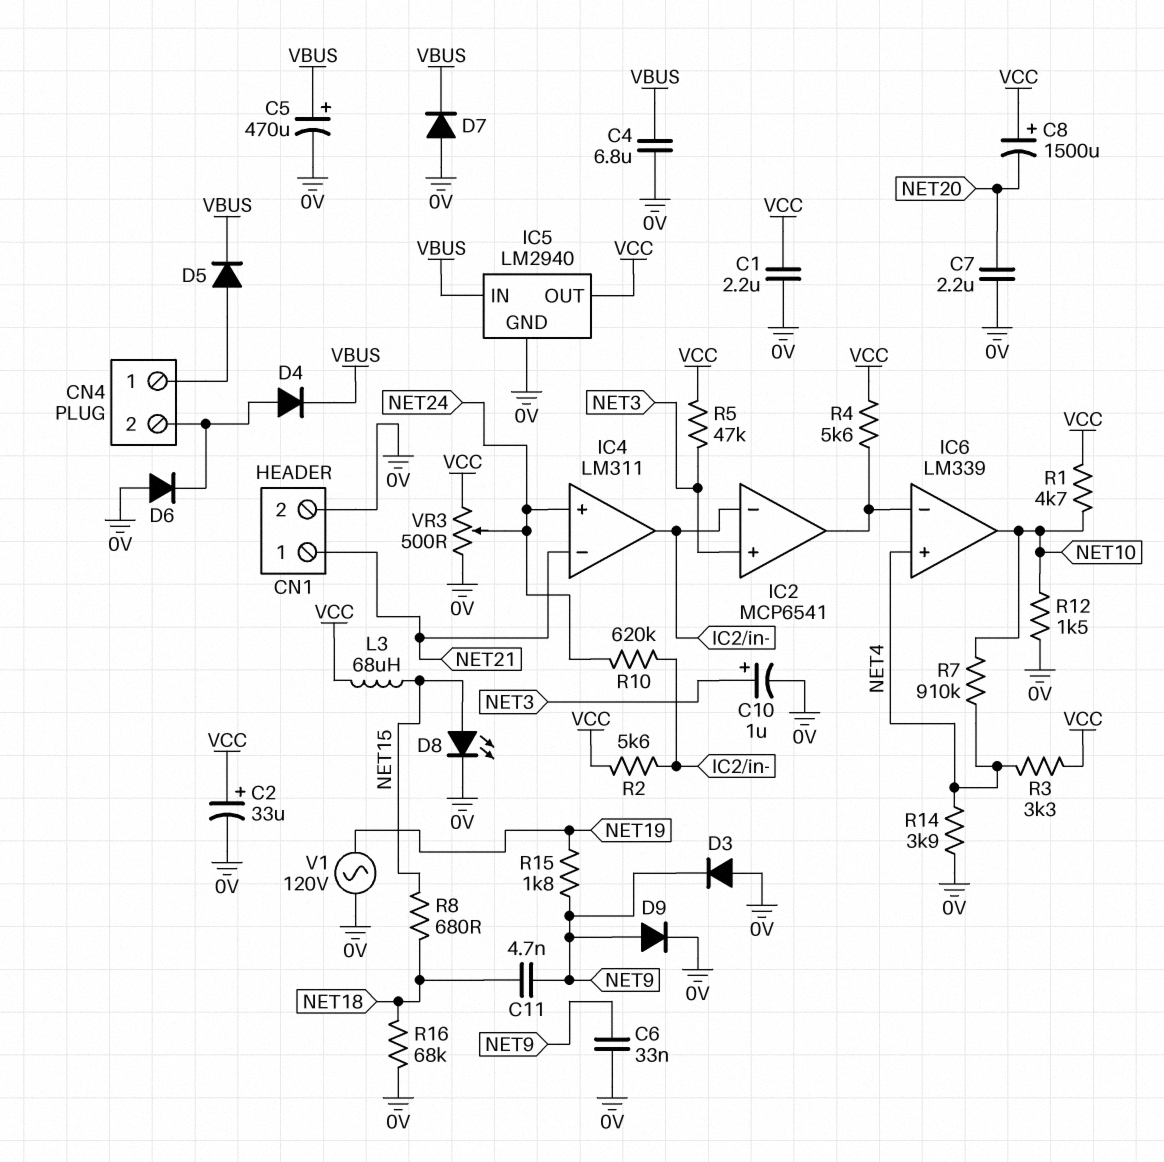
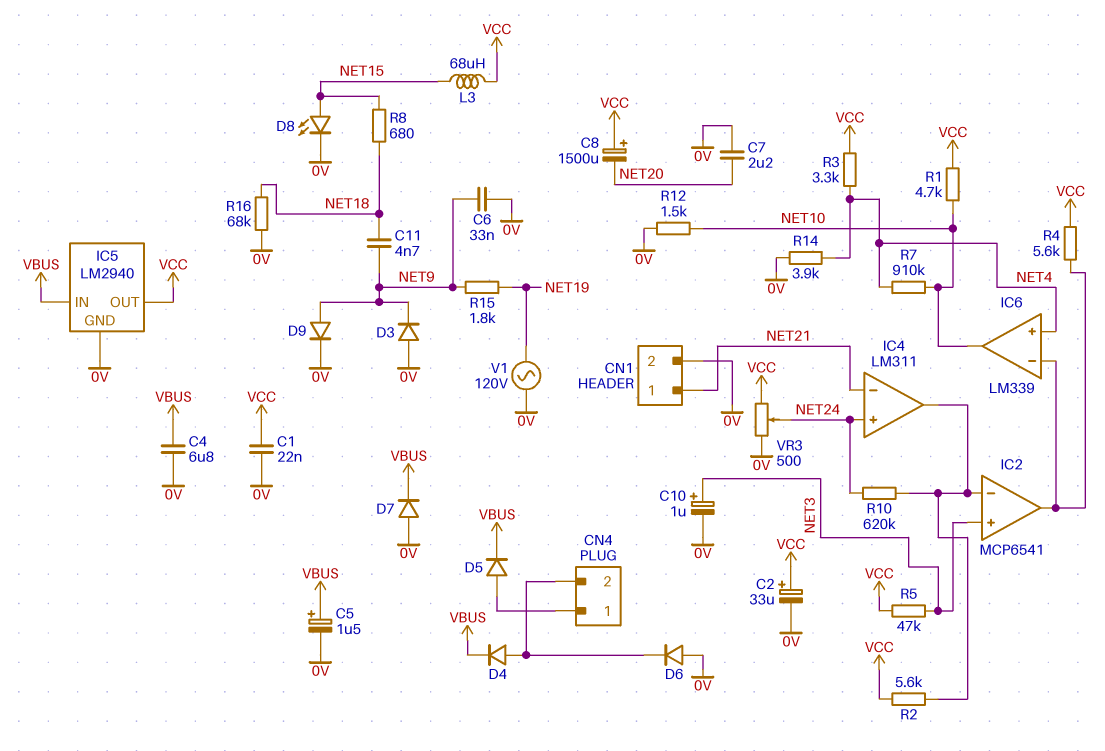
C1: 2.2uF (0V, VCC) -> 22nF (0V, VCC)
C5: 470uF (plus VBUS, minus 0V) -> 1.5uF (plus VBUS, minus 0V)

